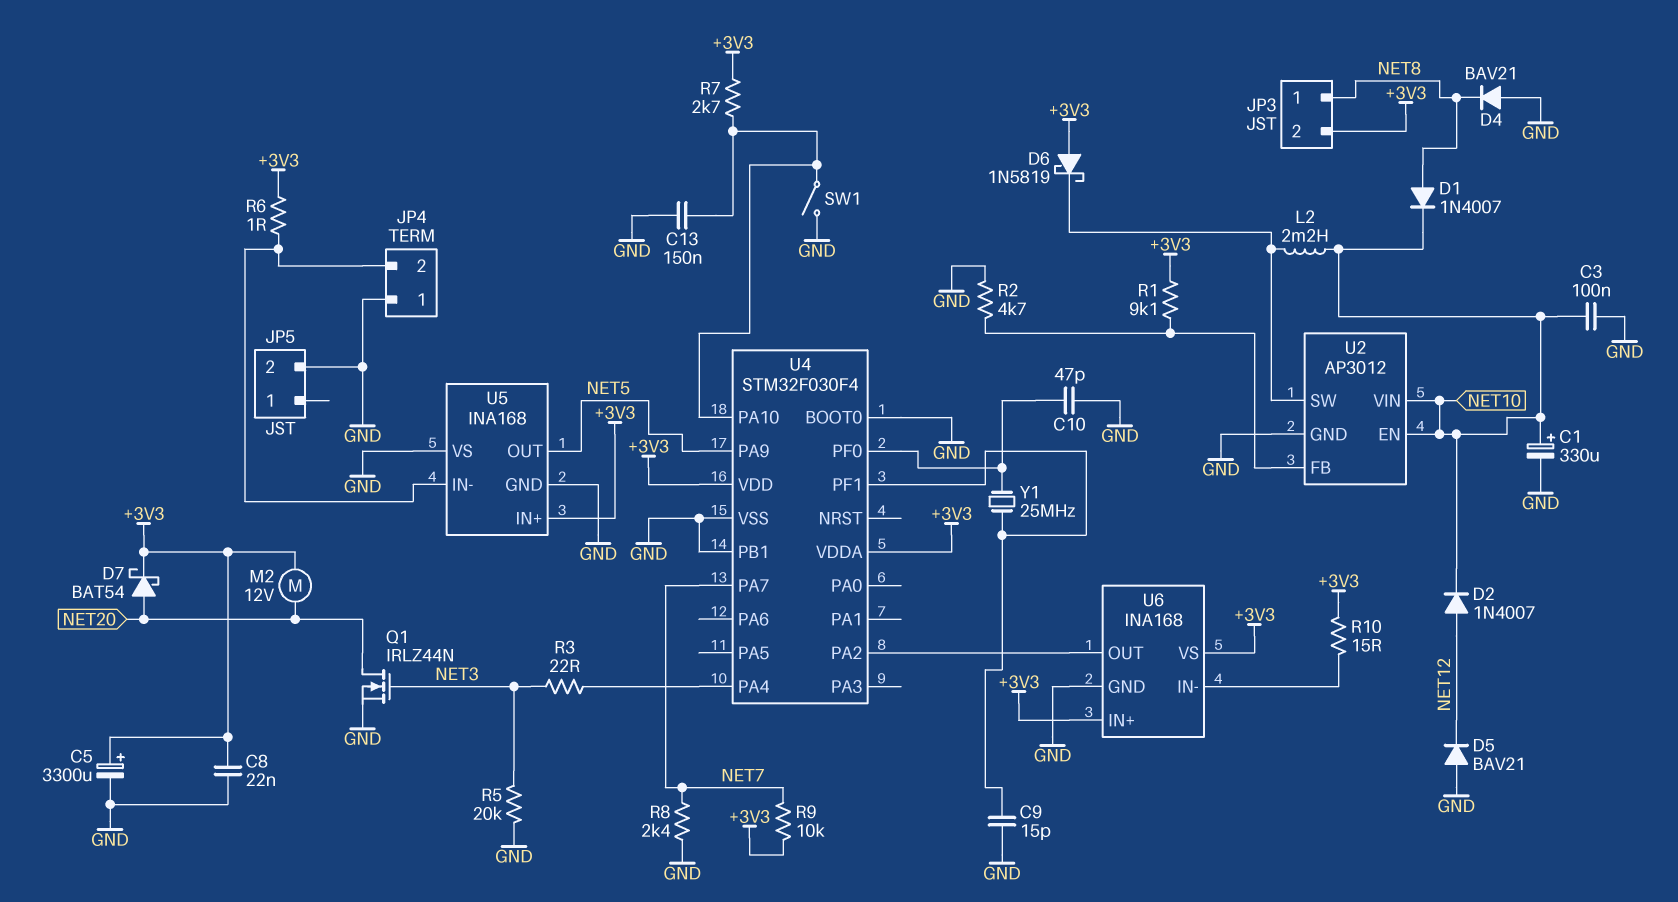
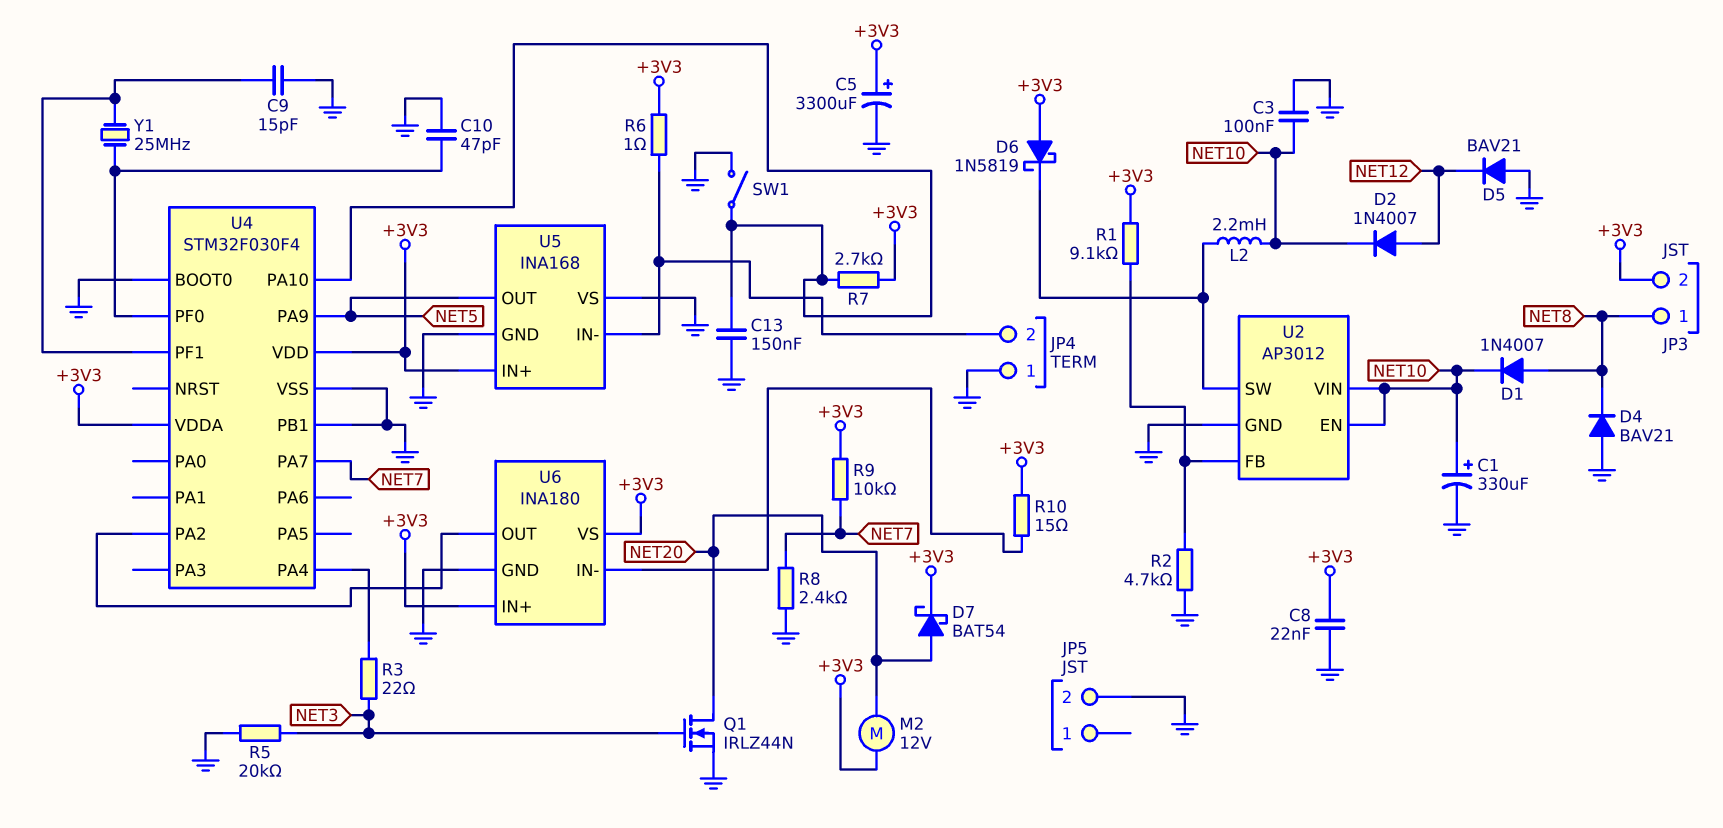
U6: INA168 -> INA180

